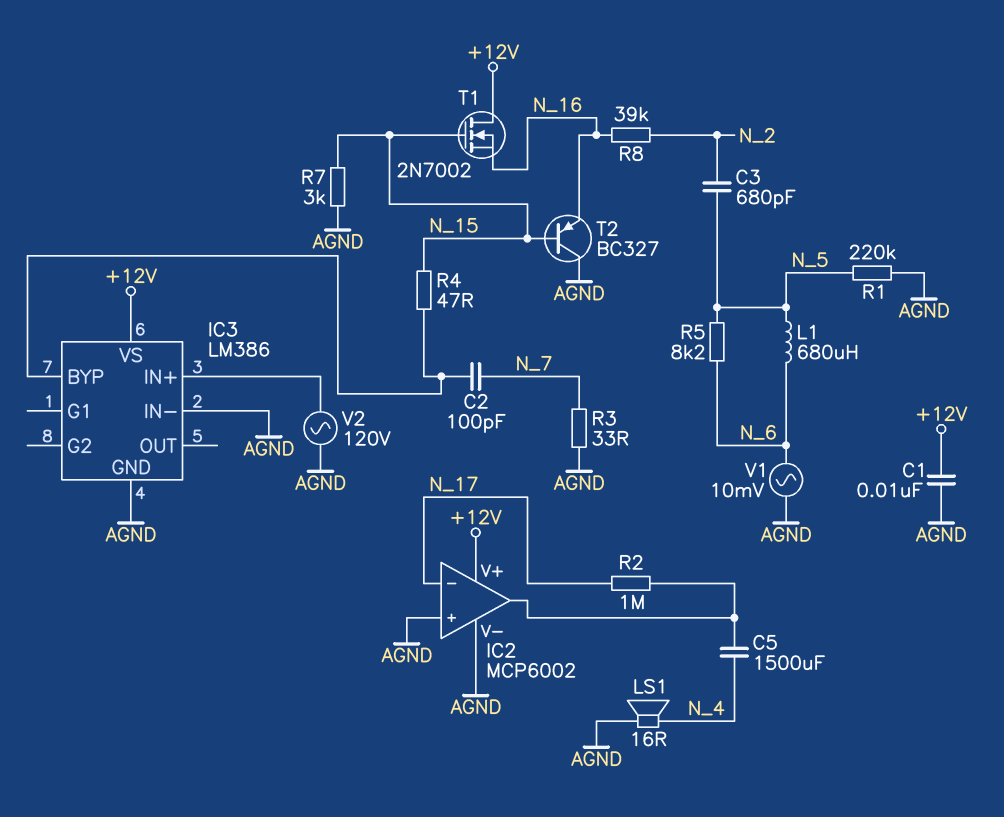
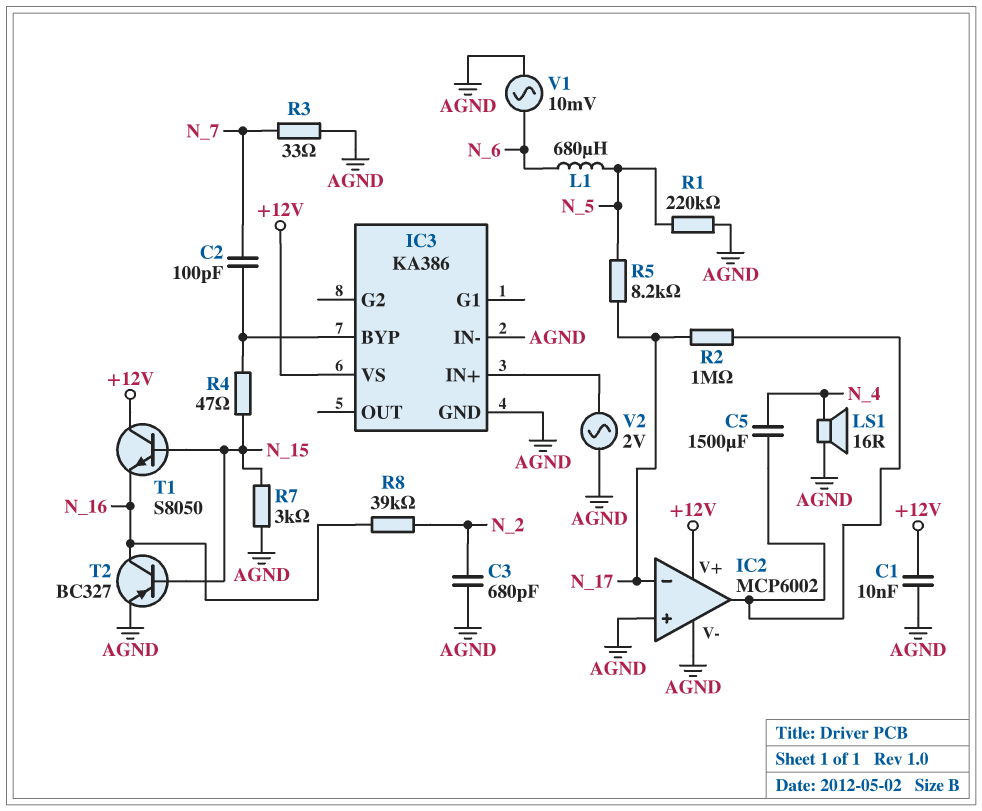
C3: 680pF (N_2, N_5) -> 680pF (AGND, N_2)
IC3: LM386 -> KA386
R5: 8.2k (N_5, N_6) -> 8.2k (N_5, N_17)
T1: NMOS 2N7002 (G N_15, D +12V, S N_16) -> NPN S8050 (B N_15, C +12V, E N_16)
T2: PNP BC327 (B N_15, C AGND, E N_16) -> PNP BC327 (B N_15, C N_16, E AGND)
V2: AC 120V (AGND, IC3/IN+) -> AC 2V (AGND, IC3/IN+)

